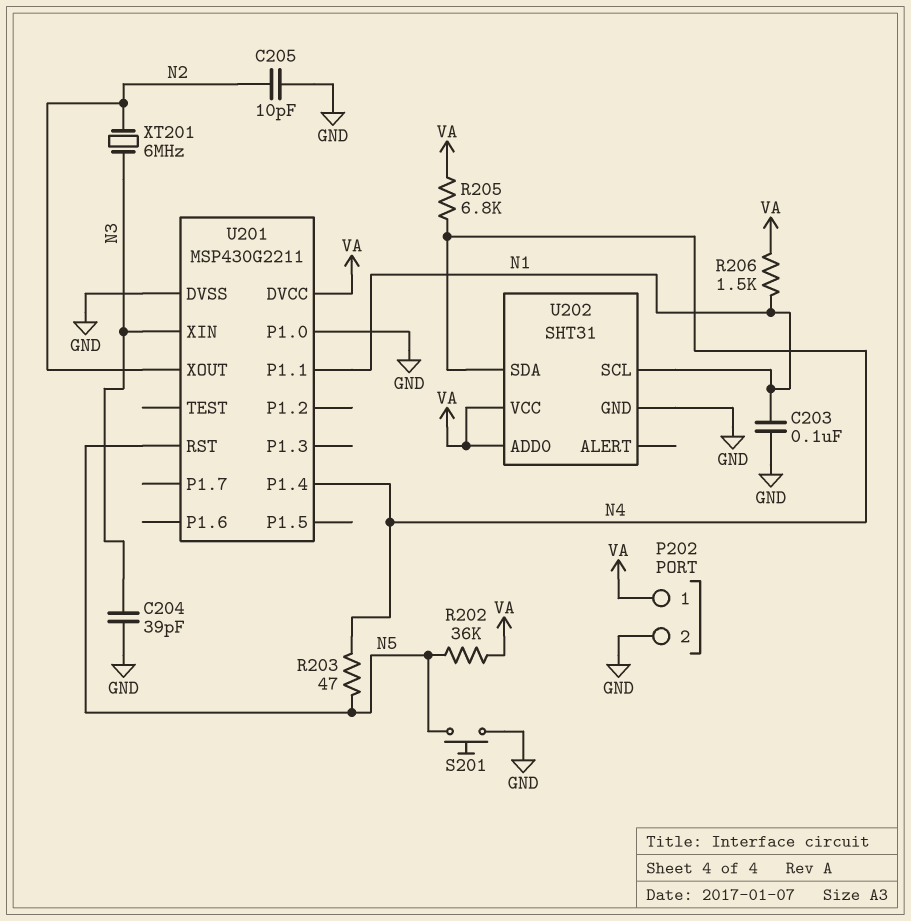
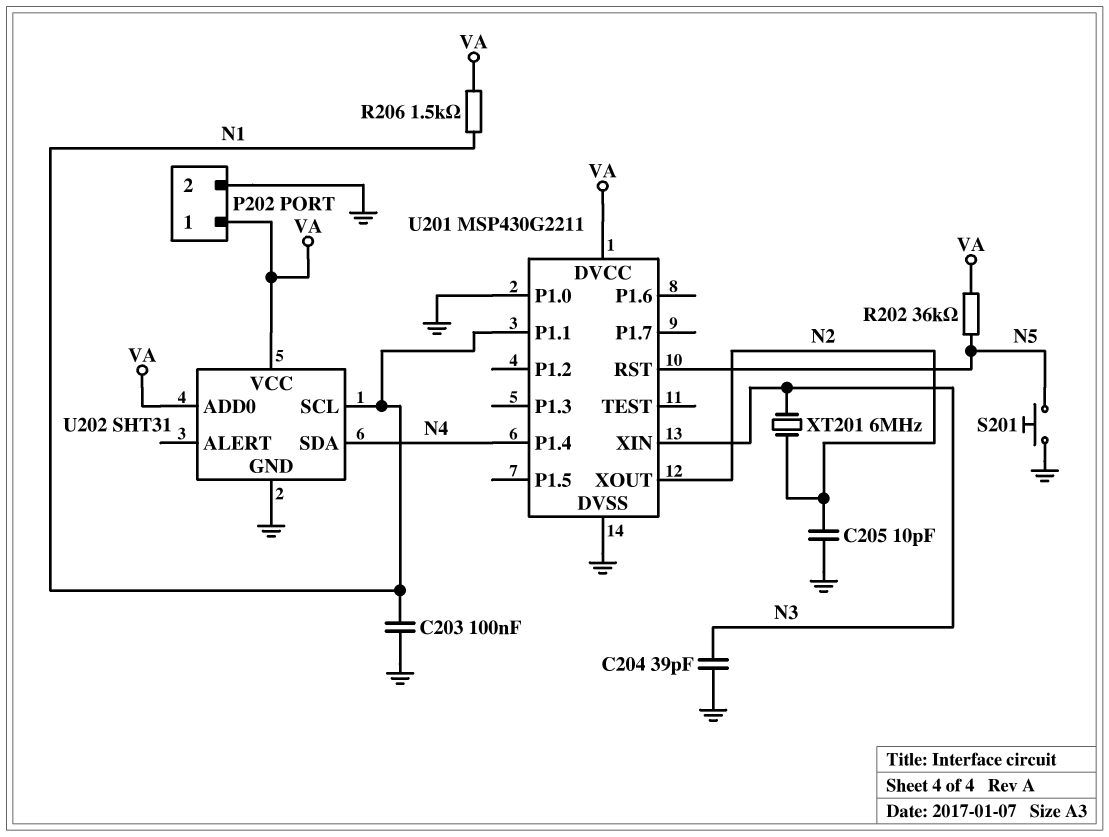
R203: 47 (N4, N5) -> none
R205: 6.8k (N4, VA) -> none

